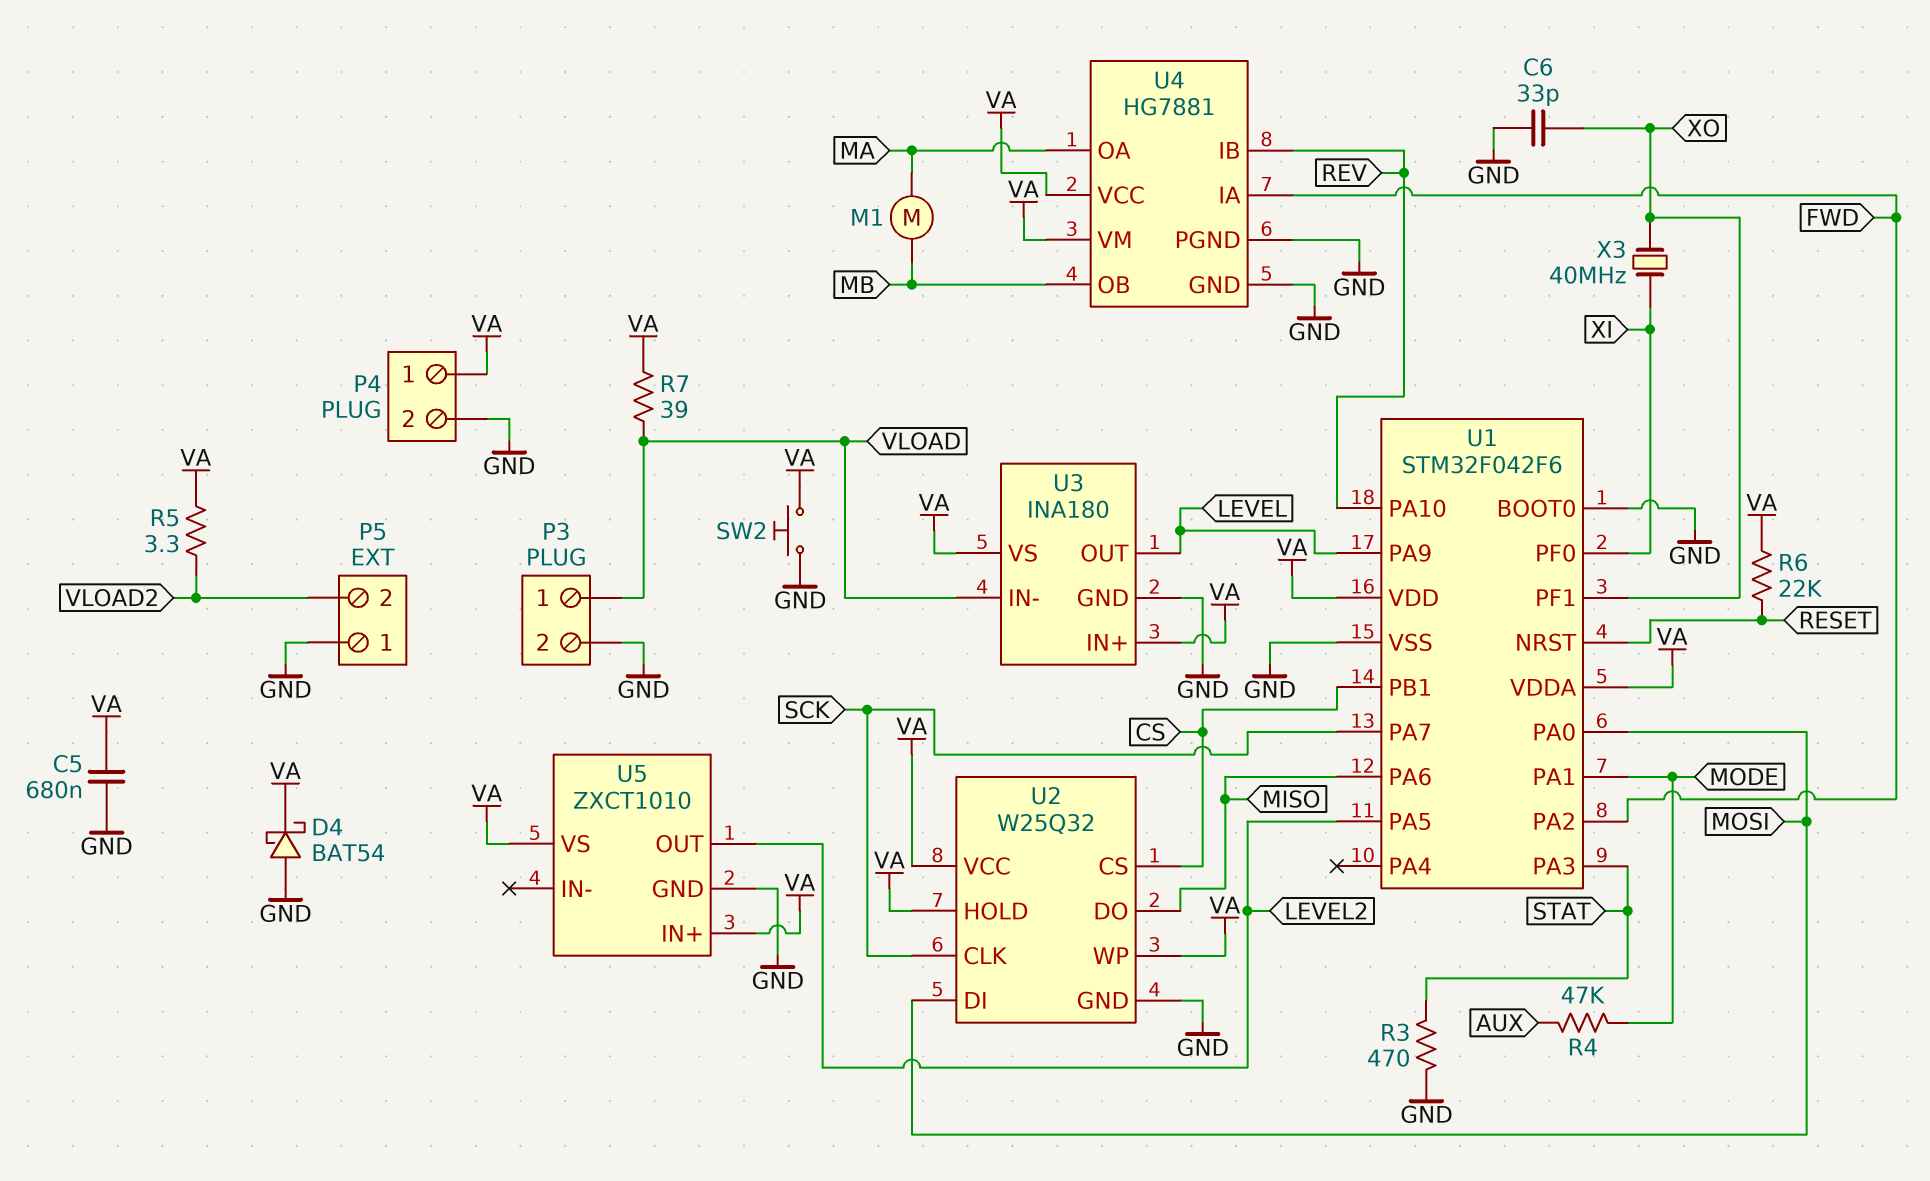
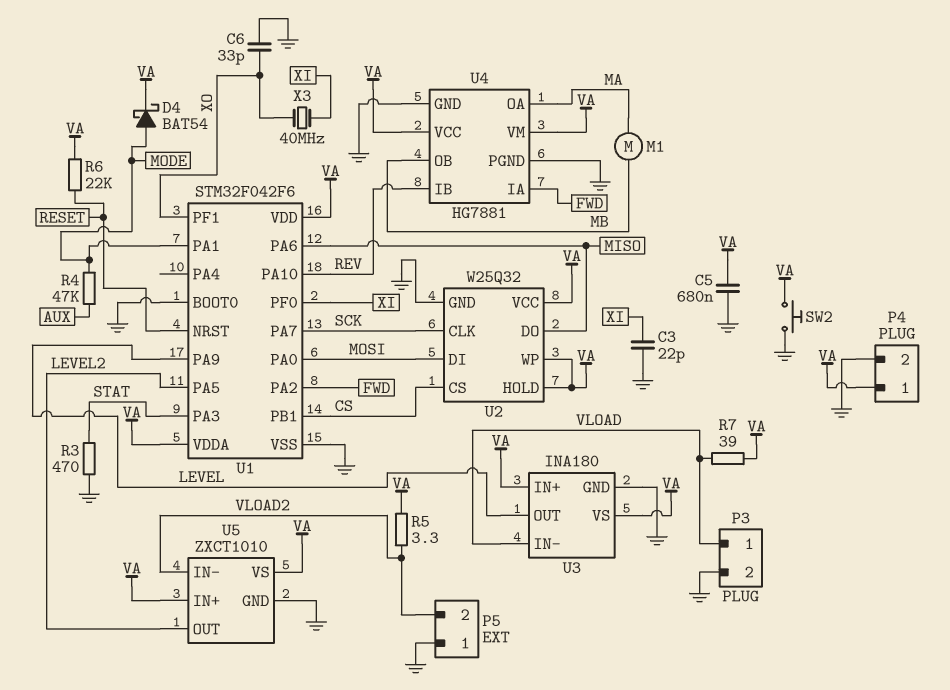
C3: none -> 22pF (GND, XI)
D4: schottky BAT54 (A GND, K VA) -> schottky BAT54 (A MODE, K VA)
U5 pin IN-: none -> VLOAD2

